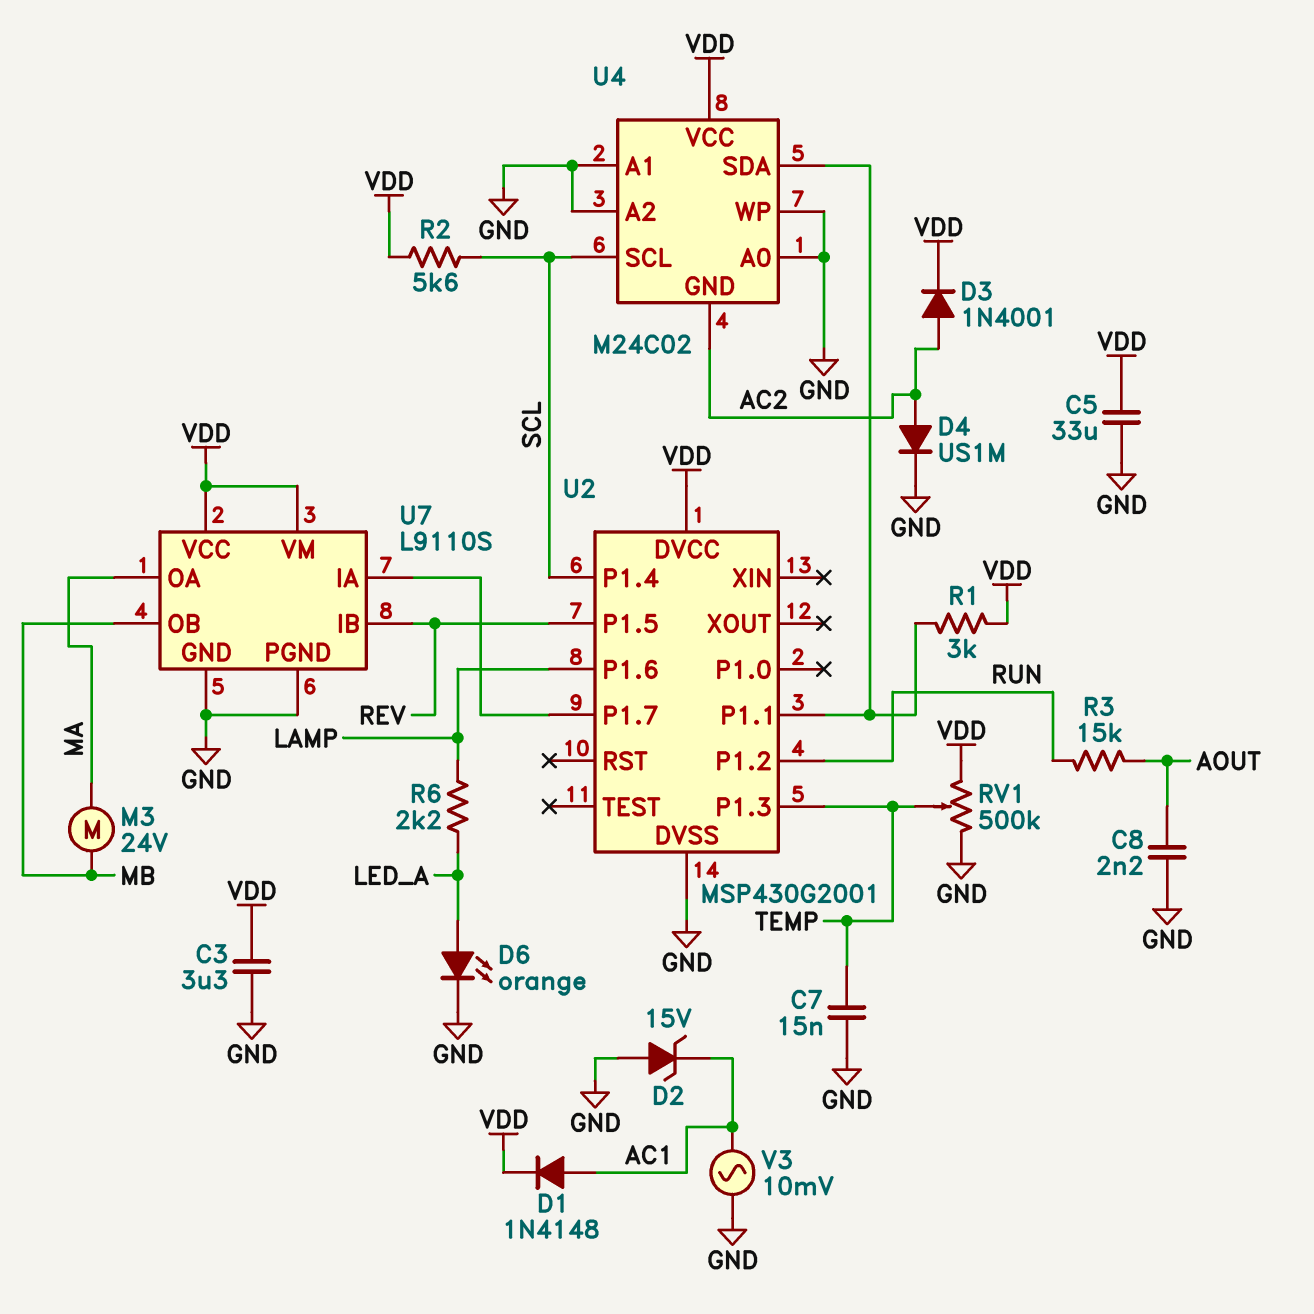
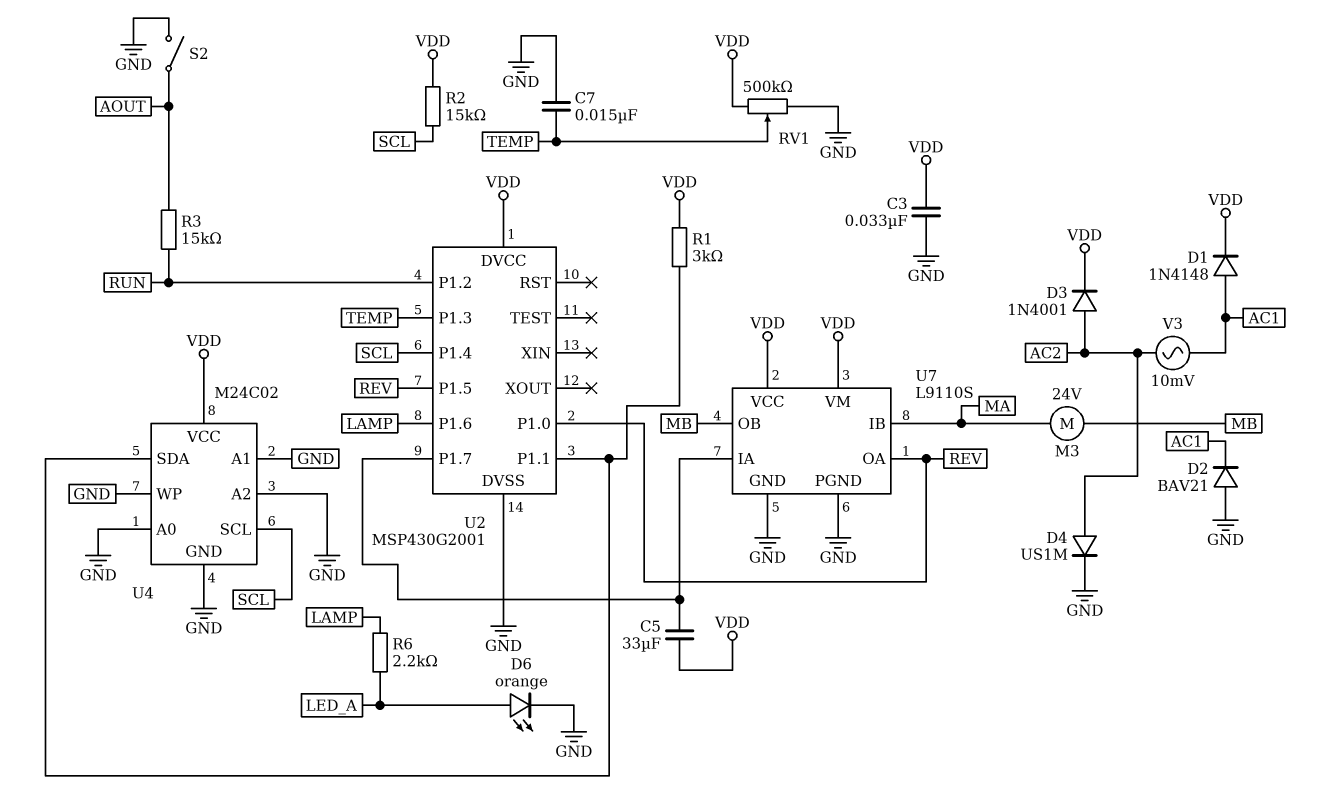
C3: 3.3uF (GND, VDD) -> 33nF (GND, VDD)
C5: 33uF (GND, VDD) -> 33uF (U2/P1.7, VDD)
C8: 2.2nF (AOUT, GND) -> none
D2: zener 15V (A GND, K AC1) -> diode BAV21 (A GND, K AC1)
R2: 5.6k (SCL, VDD) -> 15k (SCL, VDD)
S2: none -> switch (AOUT, GND)
U2 pin P1.0: none -> REV
U4 pin GND: AC2 -> GND
U7 pin IB: REV -> MA
U7 pin OA: MA -> REV
V3: AC 10mV (AC1, GND) -> AC 10mV (AC1, AC2)

